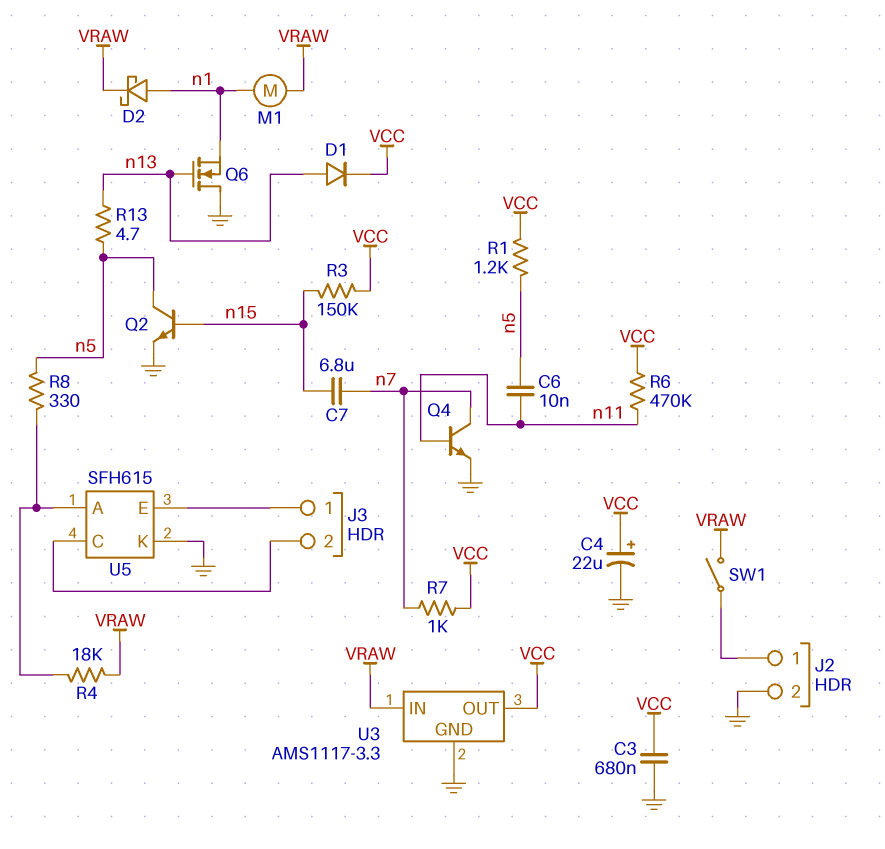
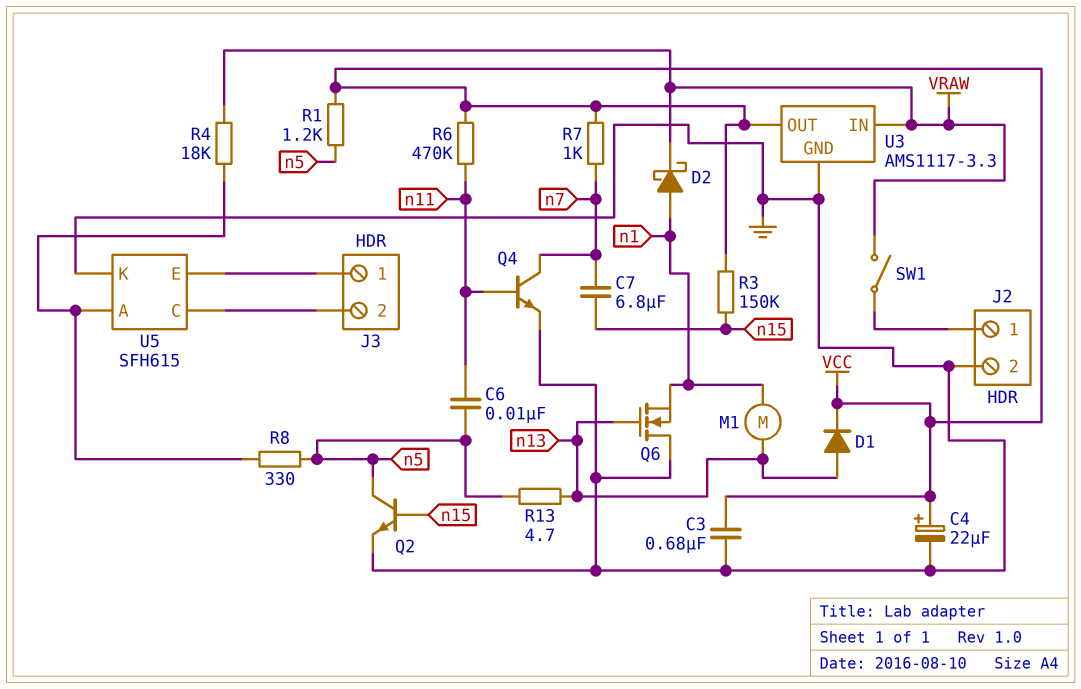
M1: motor (VRAW, n1) -> motor (n1, n13)

